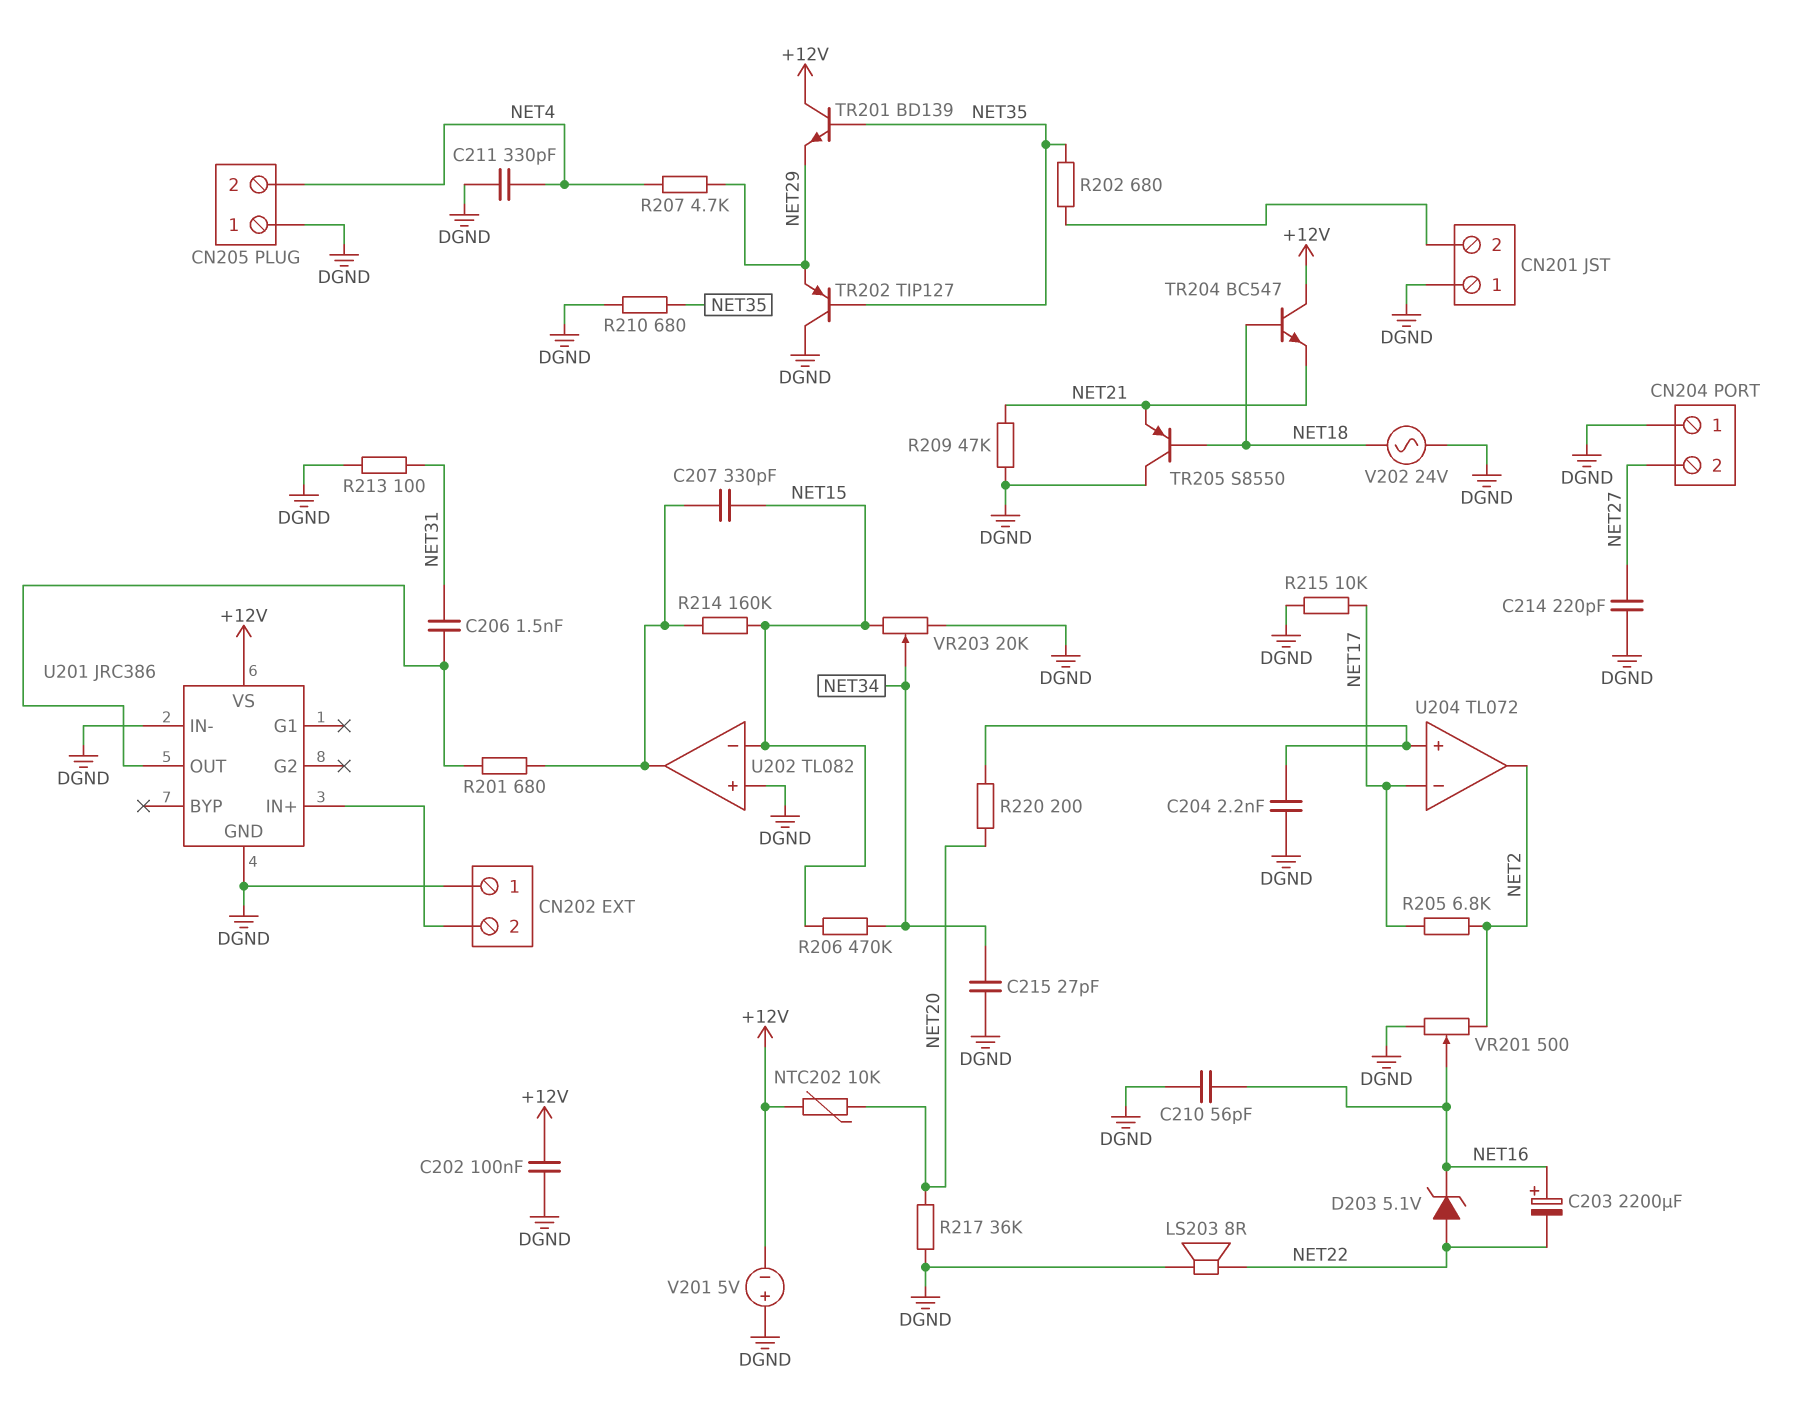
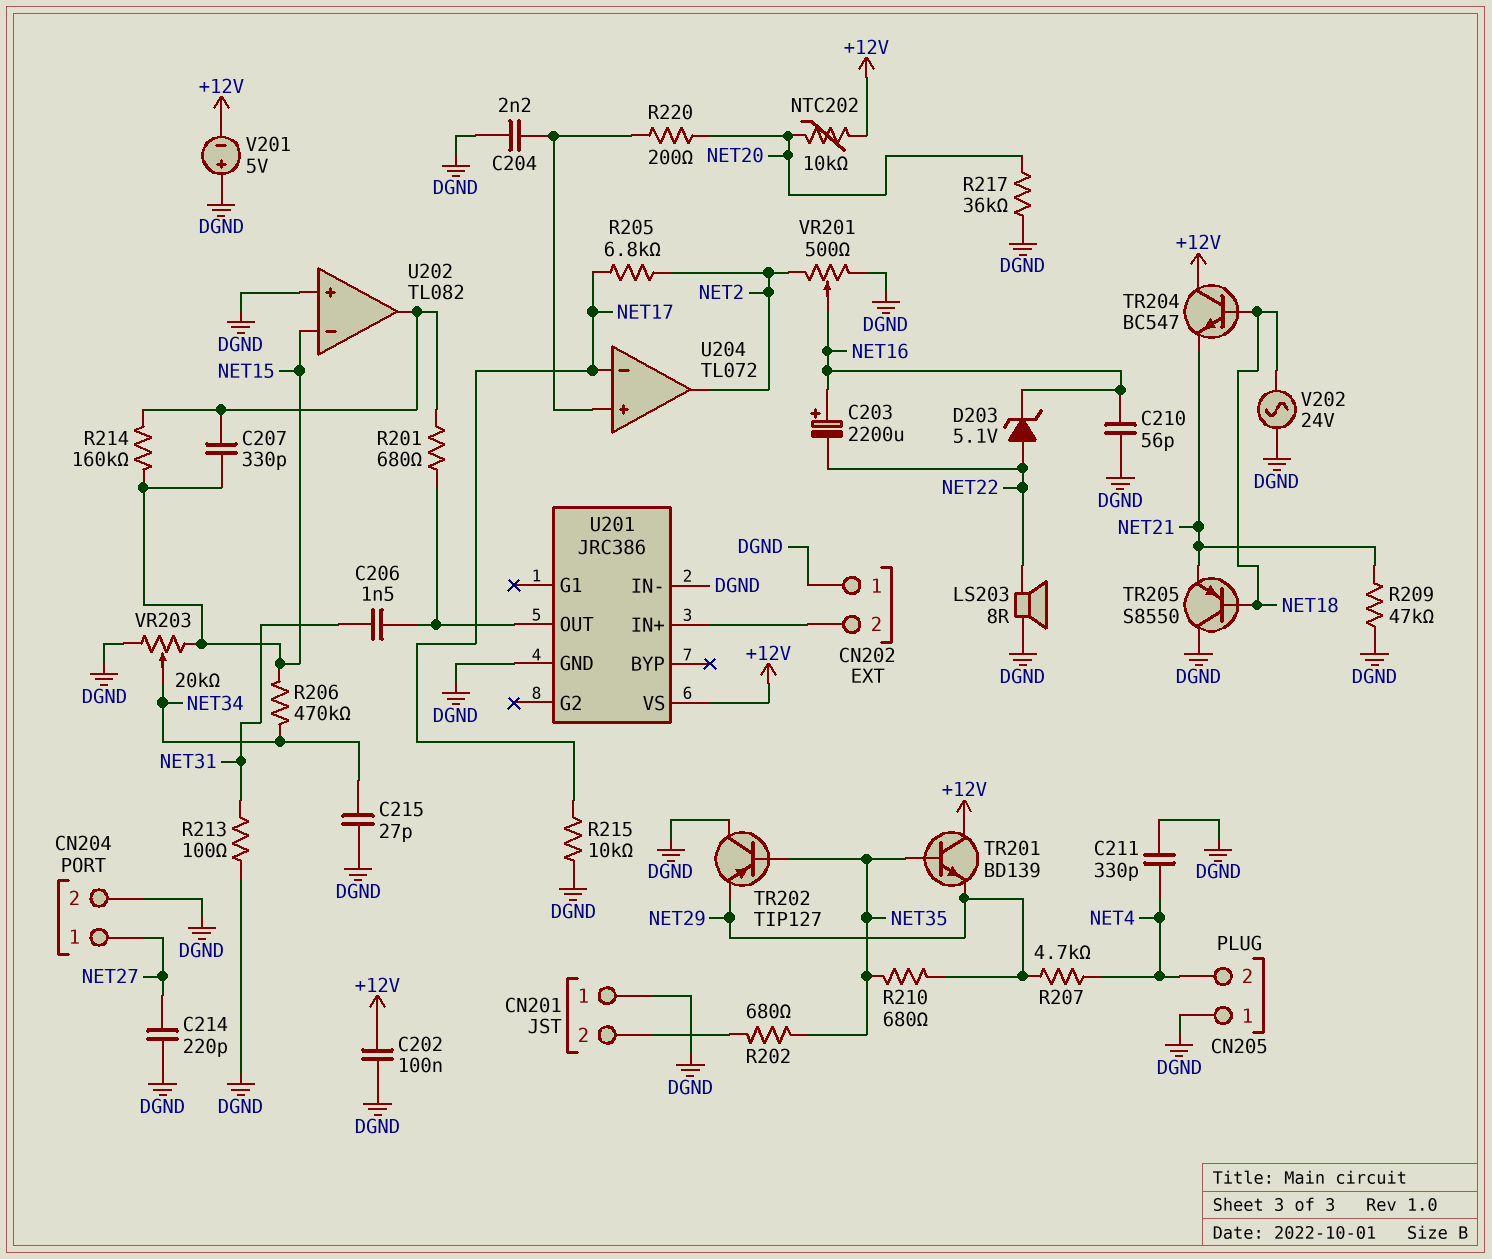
CN204 pin 1: DGND -> NET27
CN204 pin 2: NET27 -> DGND
R210: 680 (DGND, NET35) -> 680 (NET29, NET35)

